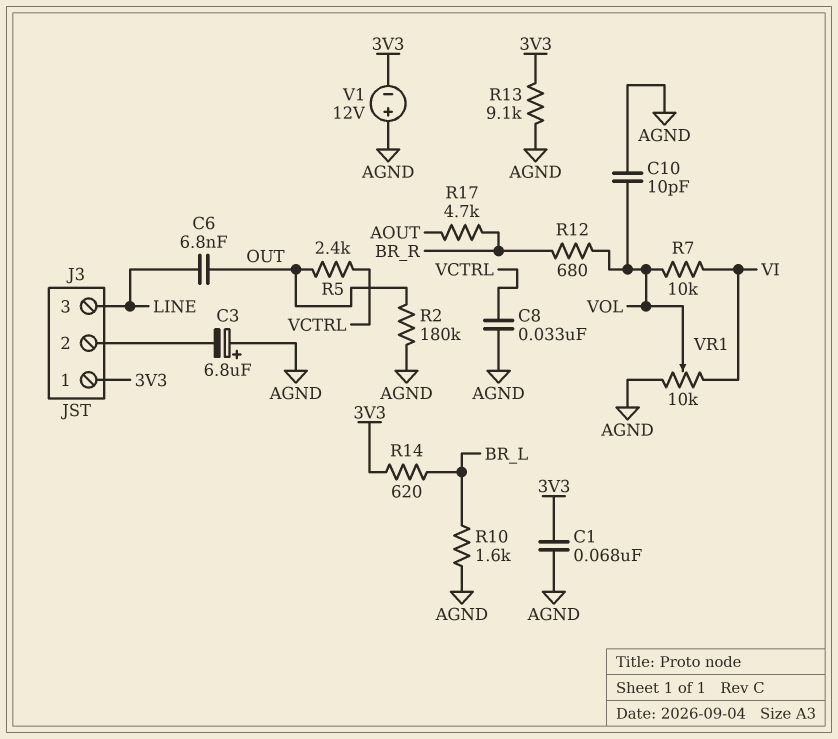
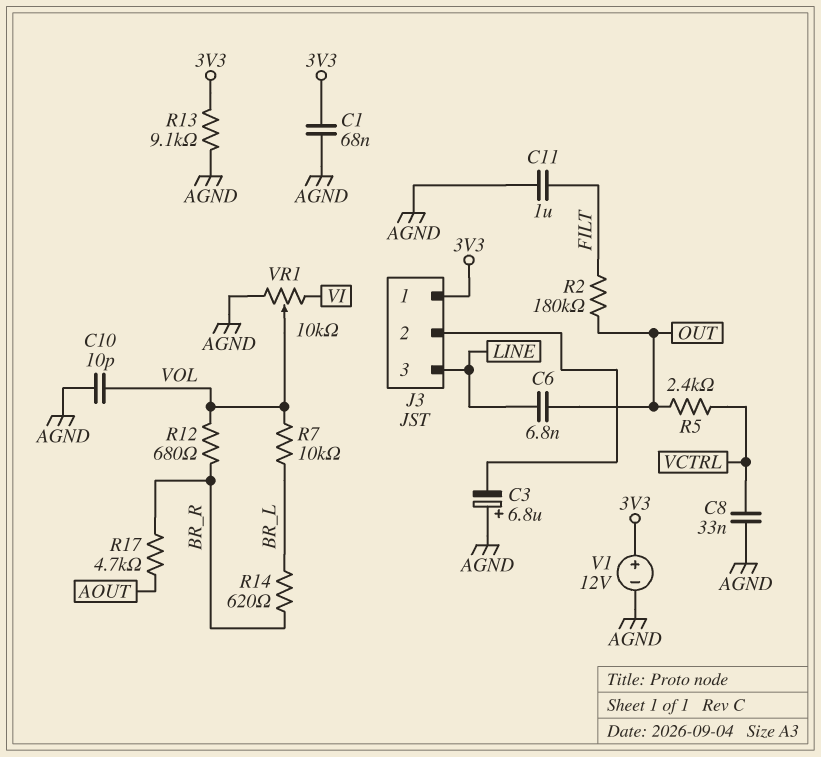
C11: none -> 1uF (AGND, FILT)
R2: 180k (AGND, OUT) -> 180k (FILT, OUT)
R7: 10k (VI, VOL) -> 10k (BR_L, VOL)
R10: 1.6k (AGND, BR_L) -> none
R14: 620 (3V3, BR_L) -> 620 (BR_L, BR_R)
V1: 12V (plus AGND, minus 3V3) -> 12V (plus 3V3, minus AGND)

